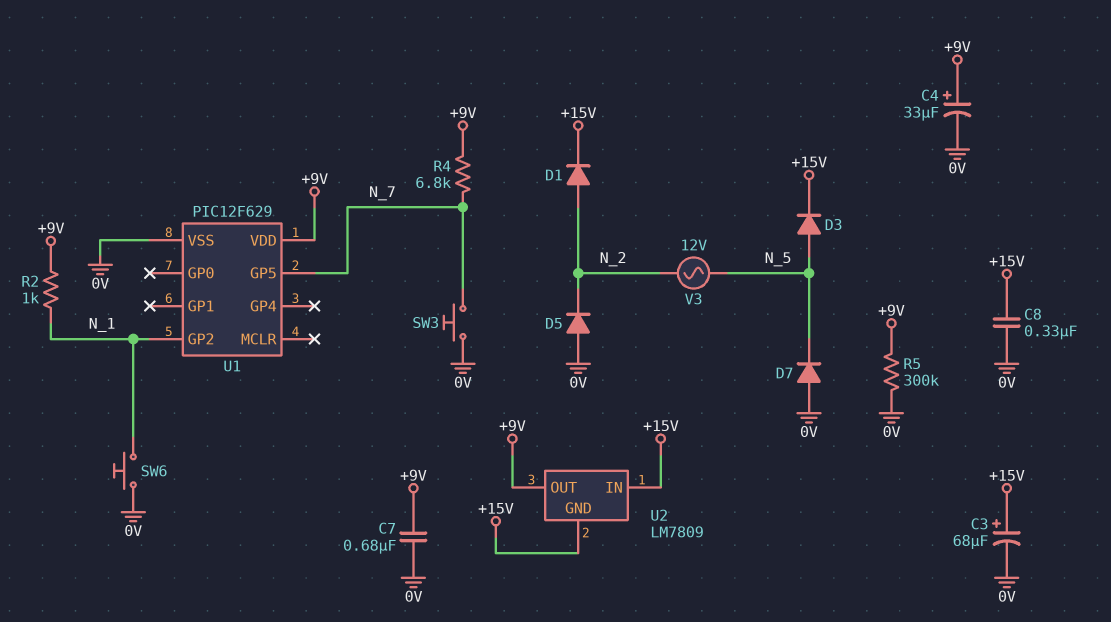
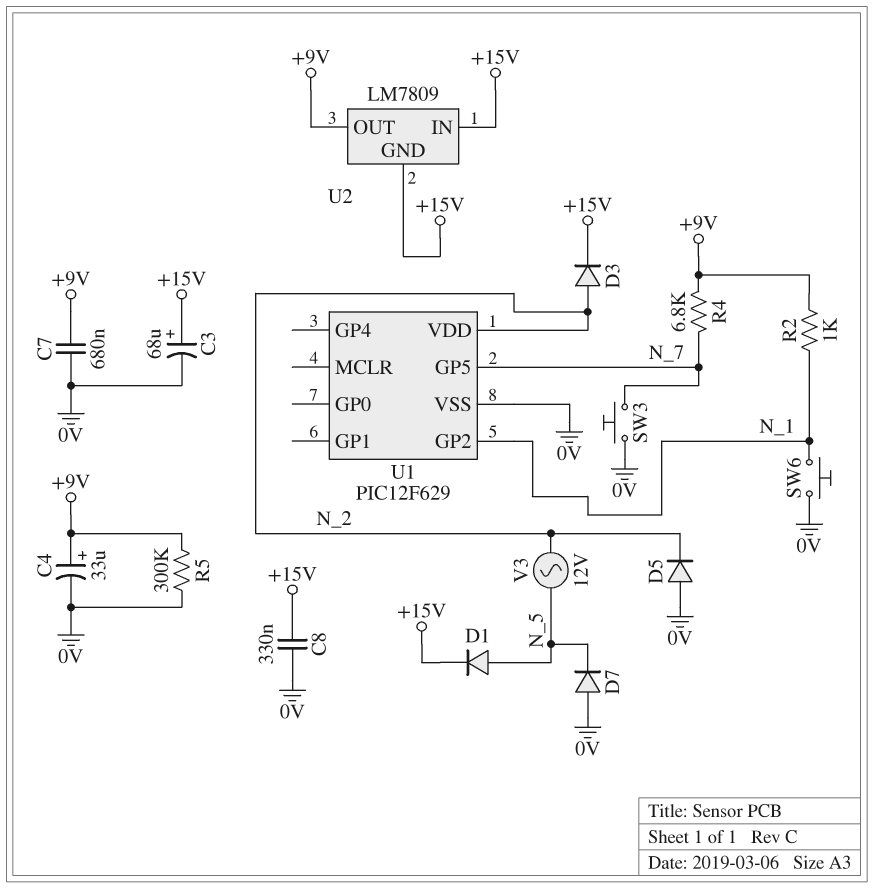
D1: diode (A N_2, K +15V) -> diode (A N_5, K +15V)
D3: diode (A N_5, K +15V) -> diode (A N_2, K +15V)
U1 pin VDD: +9V -> N_2

